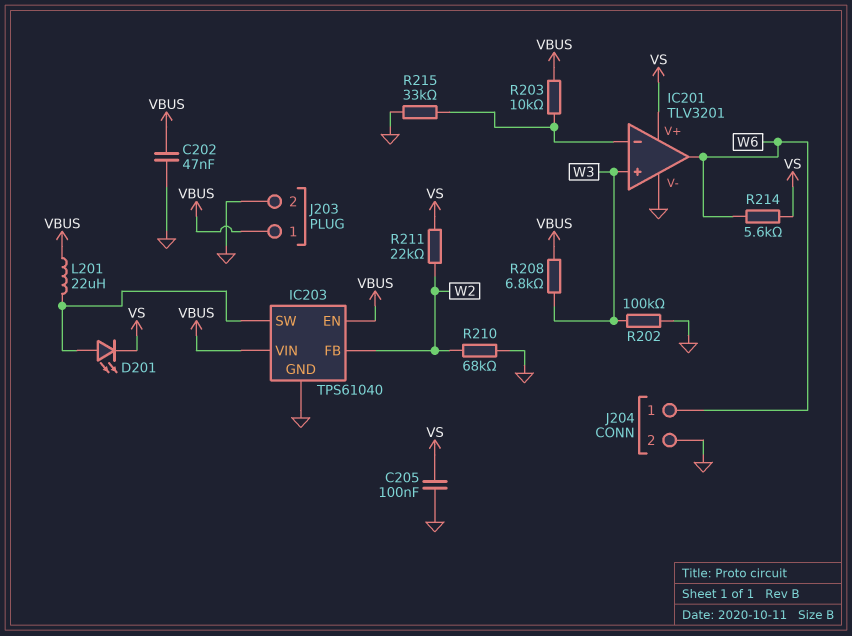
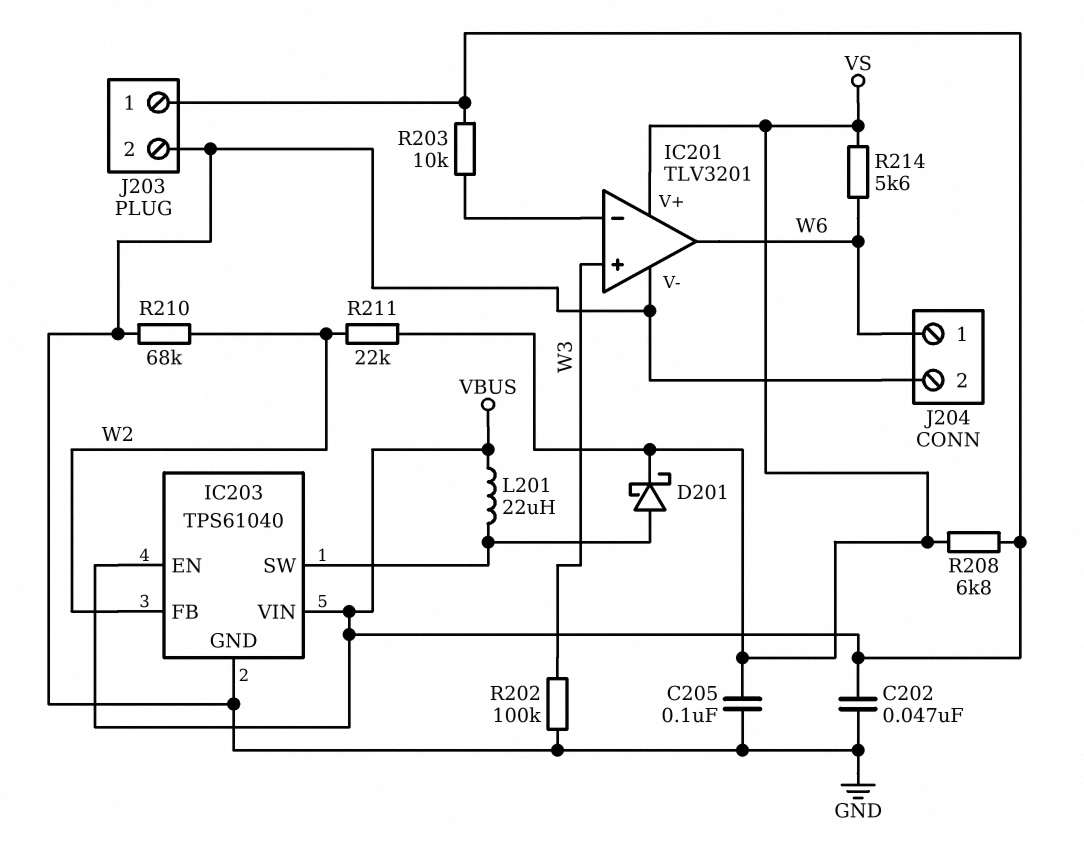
D201: LED (A IC203/SW, K VS) -> schottky (A IC203/SW, K VS)
R208: 6.8k (VBUS, W3) -> 6.8k (VBUS, VS)
R215: 33k (GND, IC201/in-) -> none

